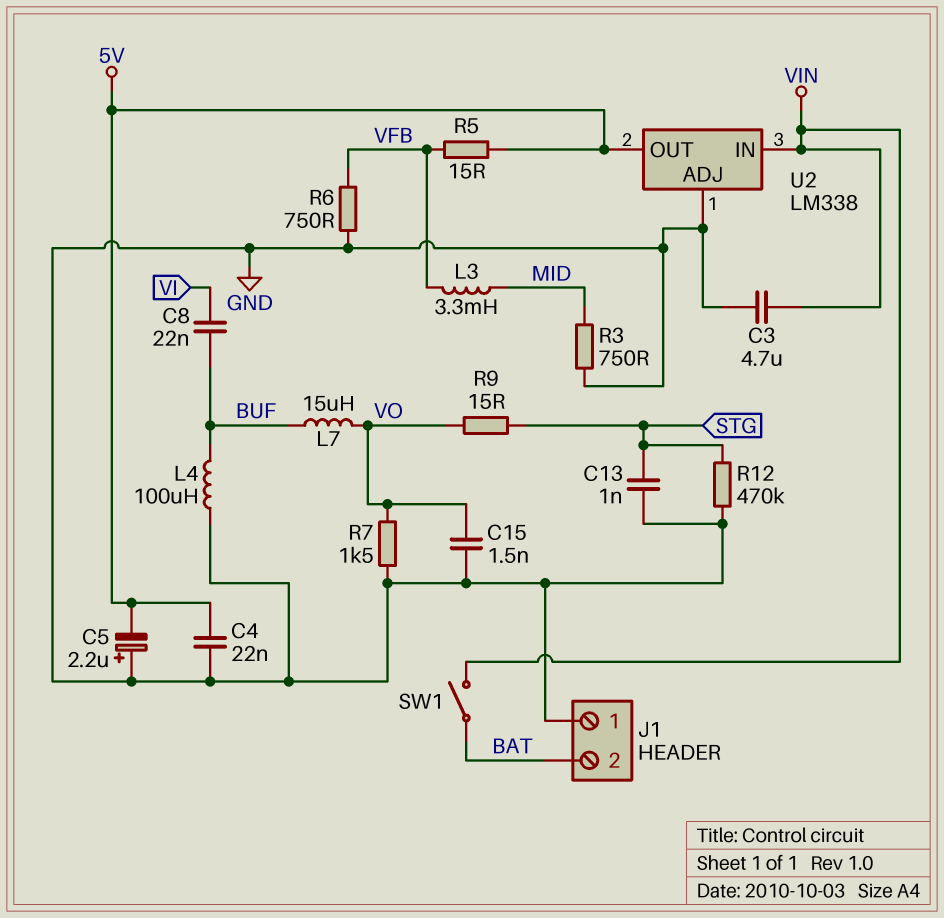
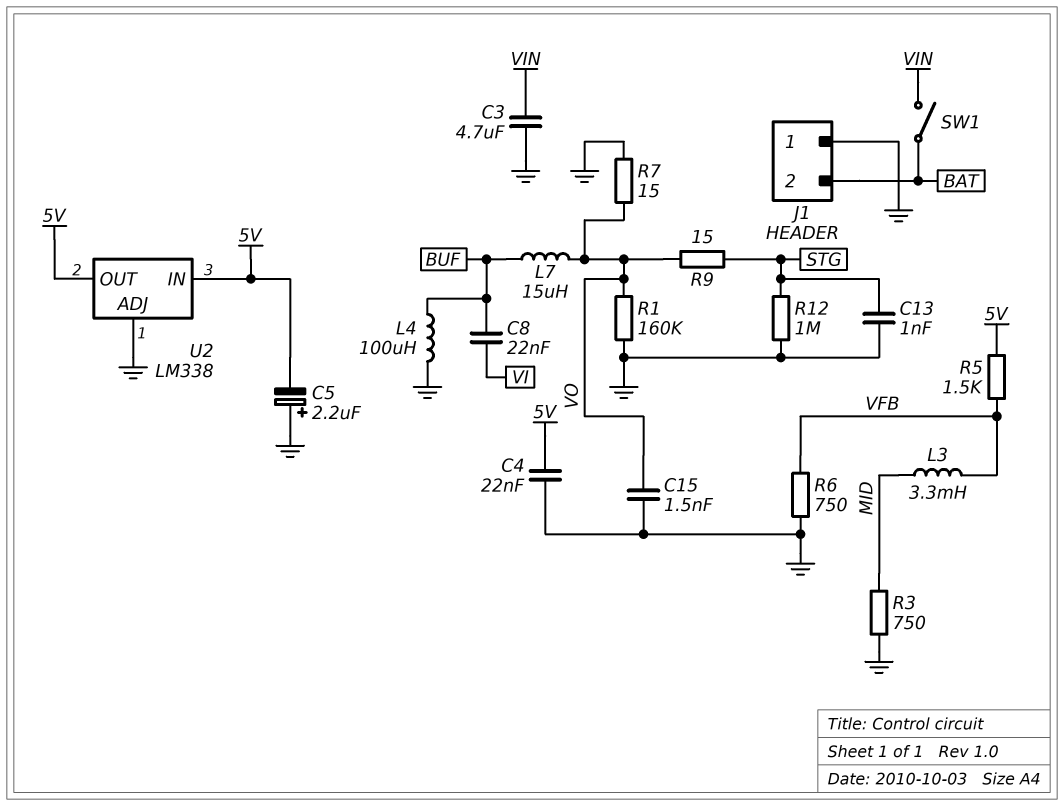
R1: none -> 160k (GND, VO)
R5: 15 (5V, VFB) -> 1.5k (5V, VFB)
R7: 1.5k (GND, VO) -> 15 (GND, VO)
R12: 470k (GND, STG) -> 1M (GND, STG)
U2 pin IN: VIN -> 5V

